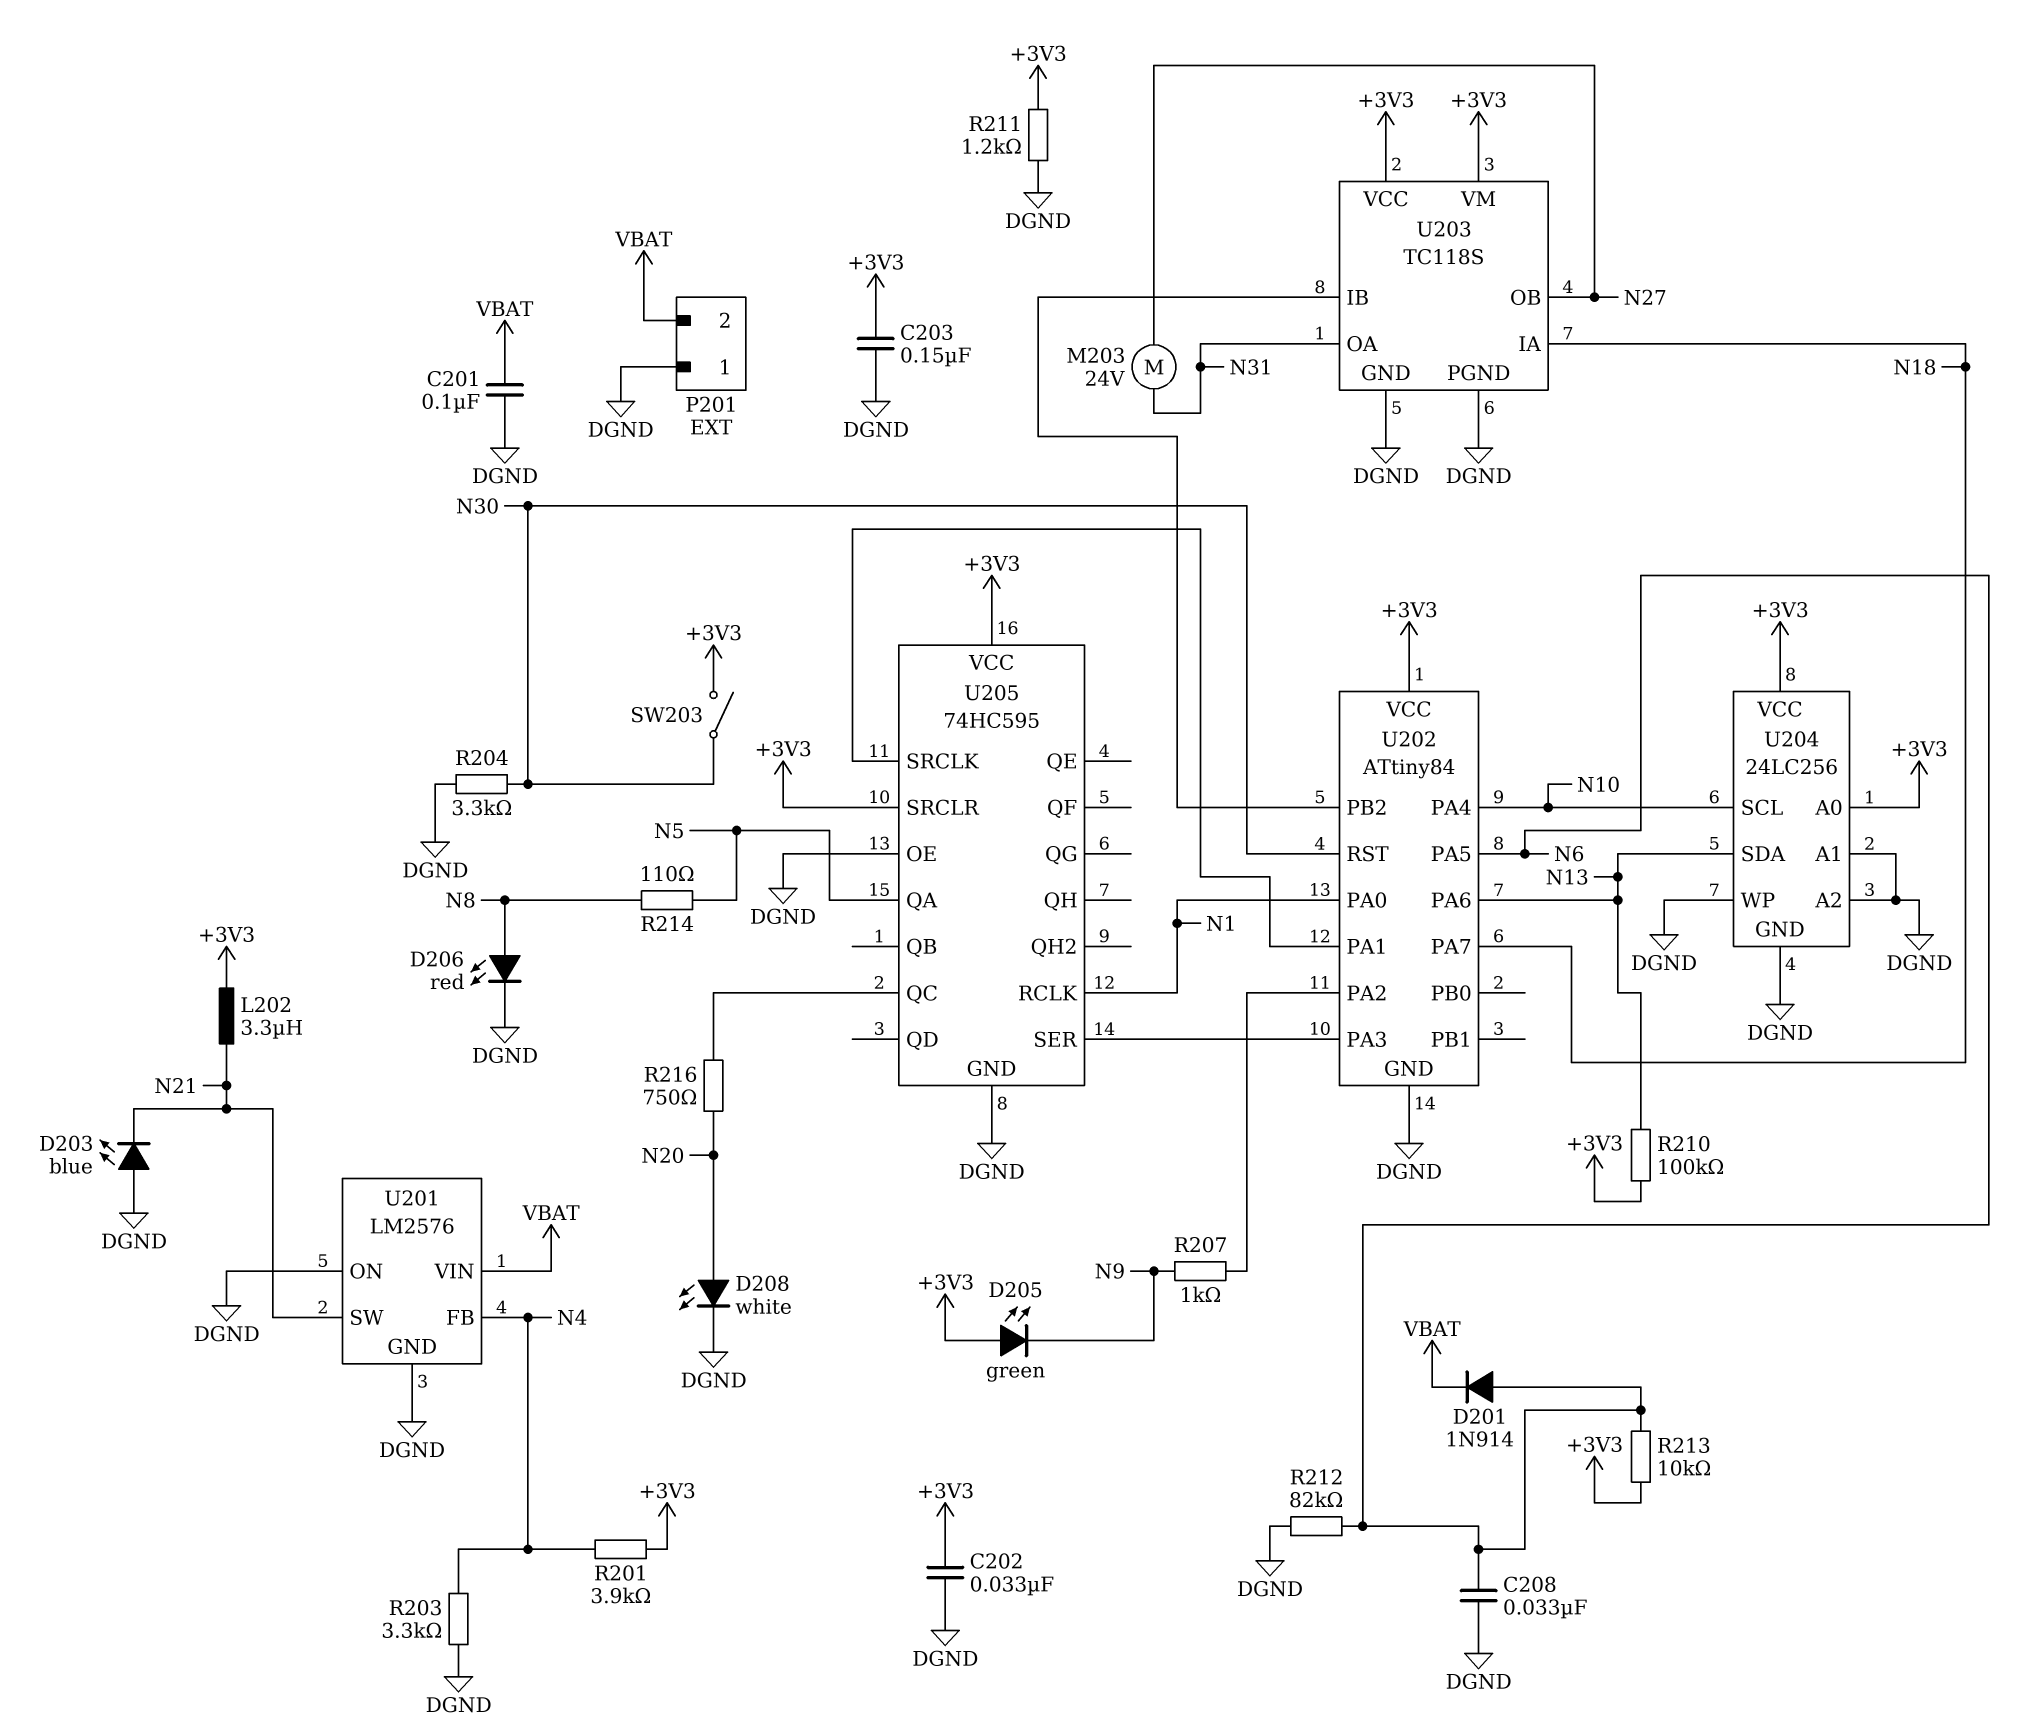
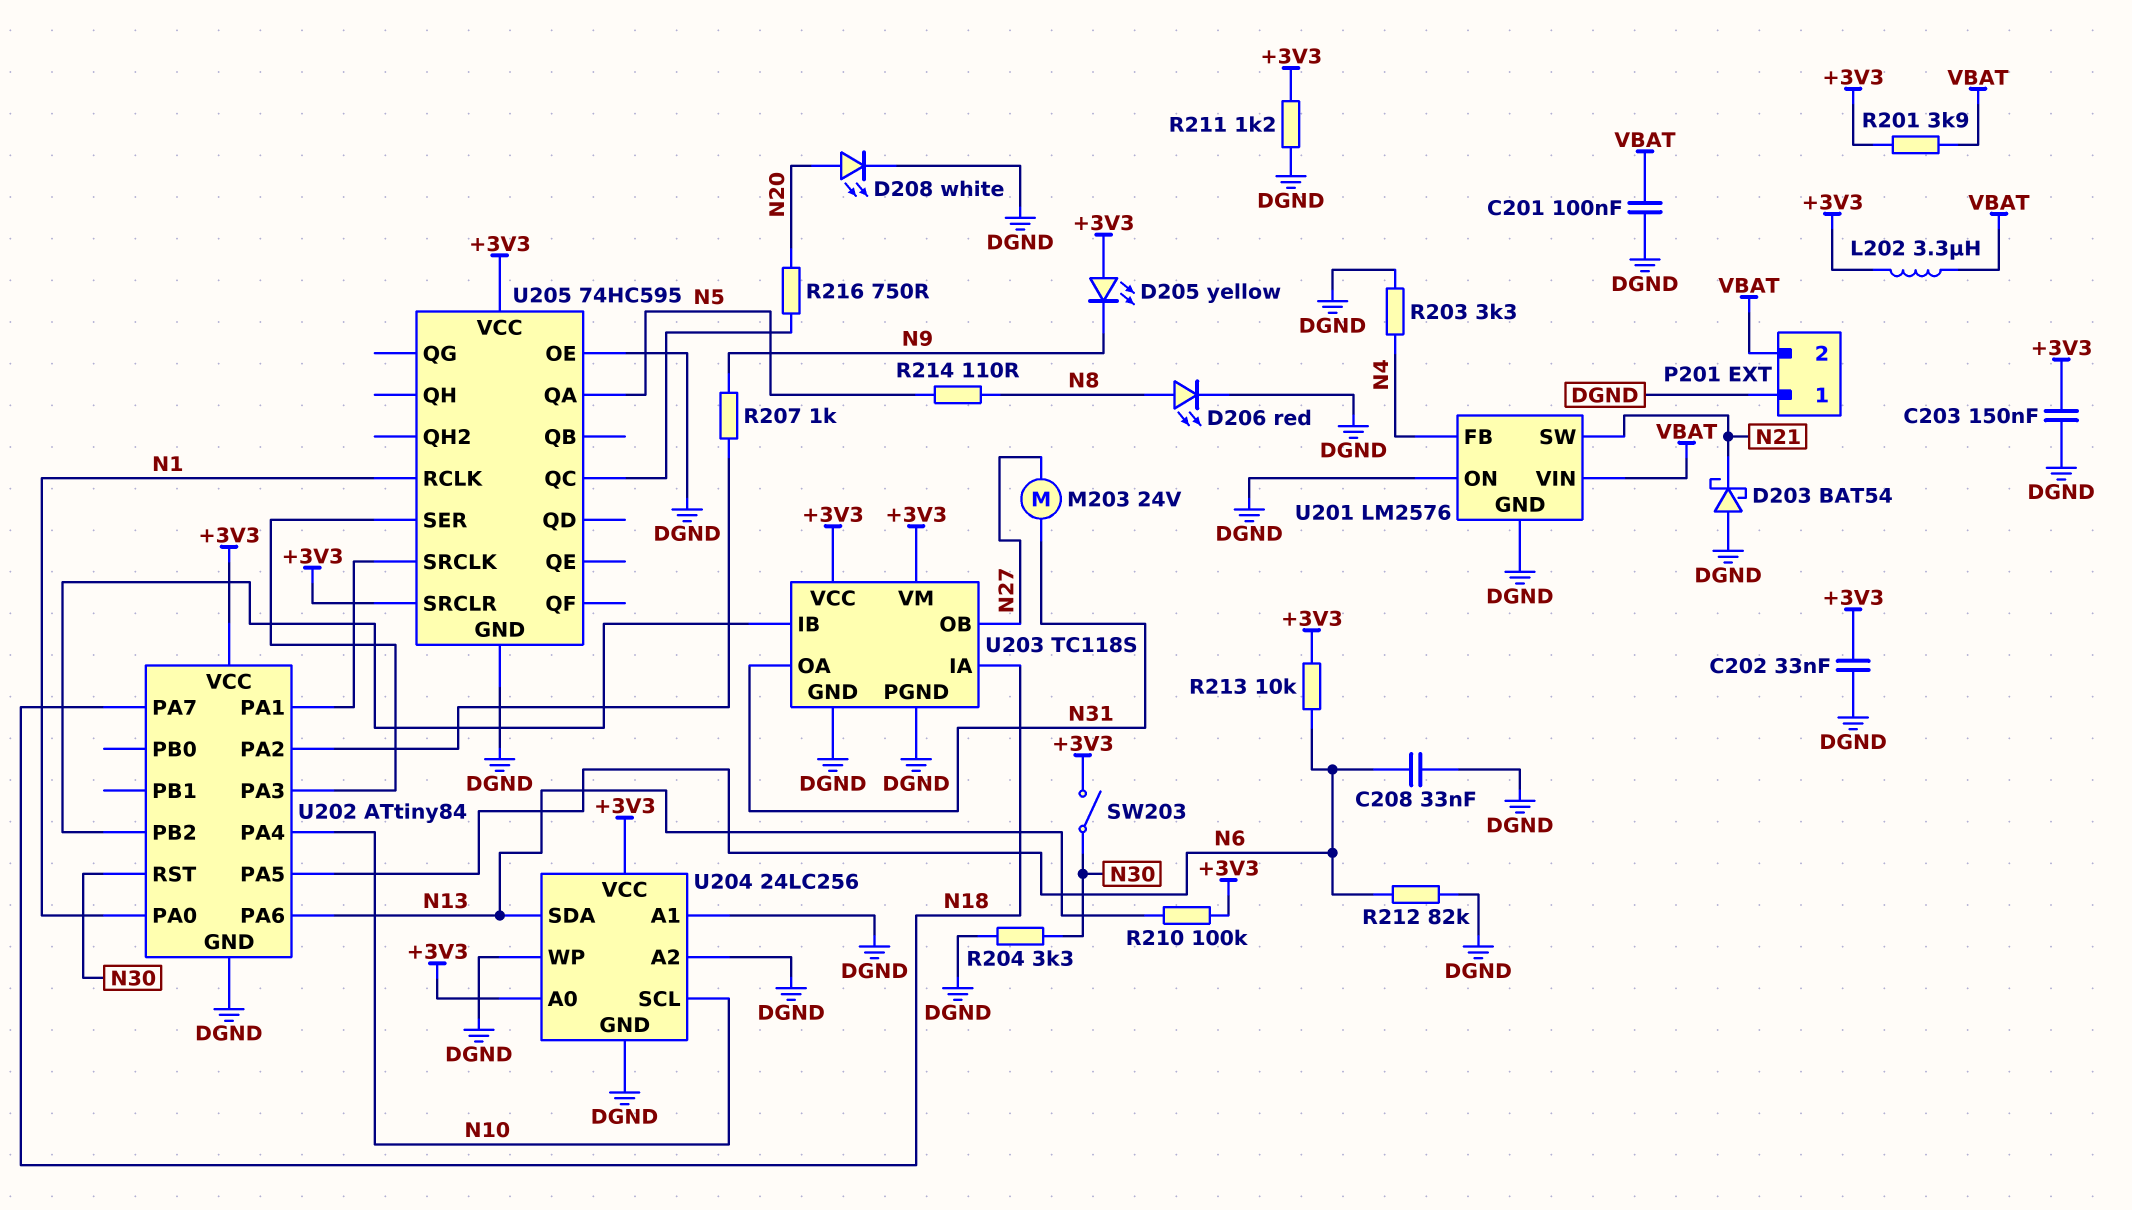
D201: diode 1N914 (A N6, K VBAT) -> none
D203: LED blue (A DGND, K N21) -> schottky BAT54 (A DGND, K N21)
D205: LED green (A +3V3, K N9) -> LED yellow (A +3V3, K N9)
L202: 3.3uH (+3V3, N21) -> 3.3uH (+3V3, VBAT)
R201: 3.9k (+3V3, N4) -> 3.9k (+3V3, VBAT)

